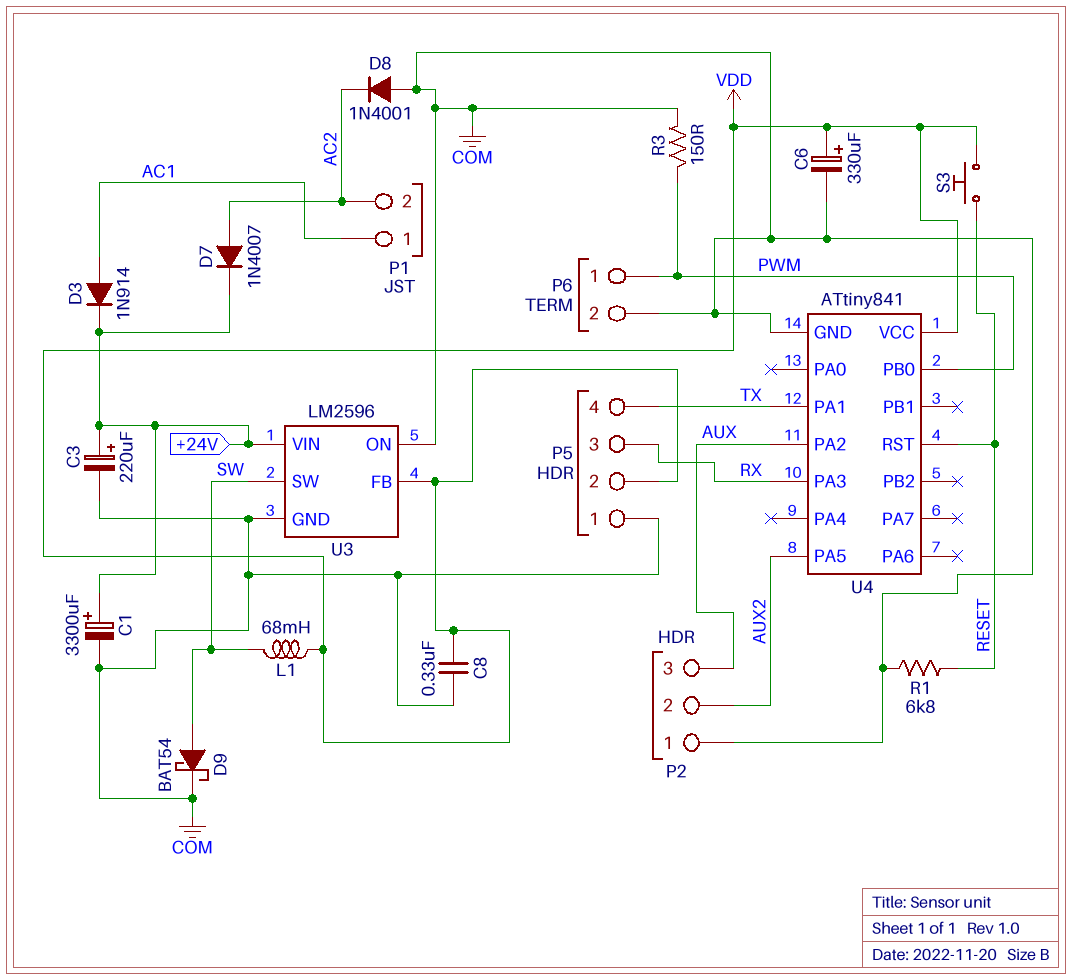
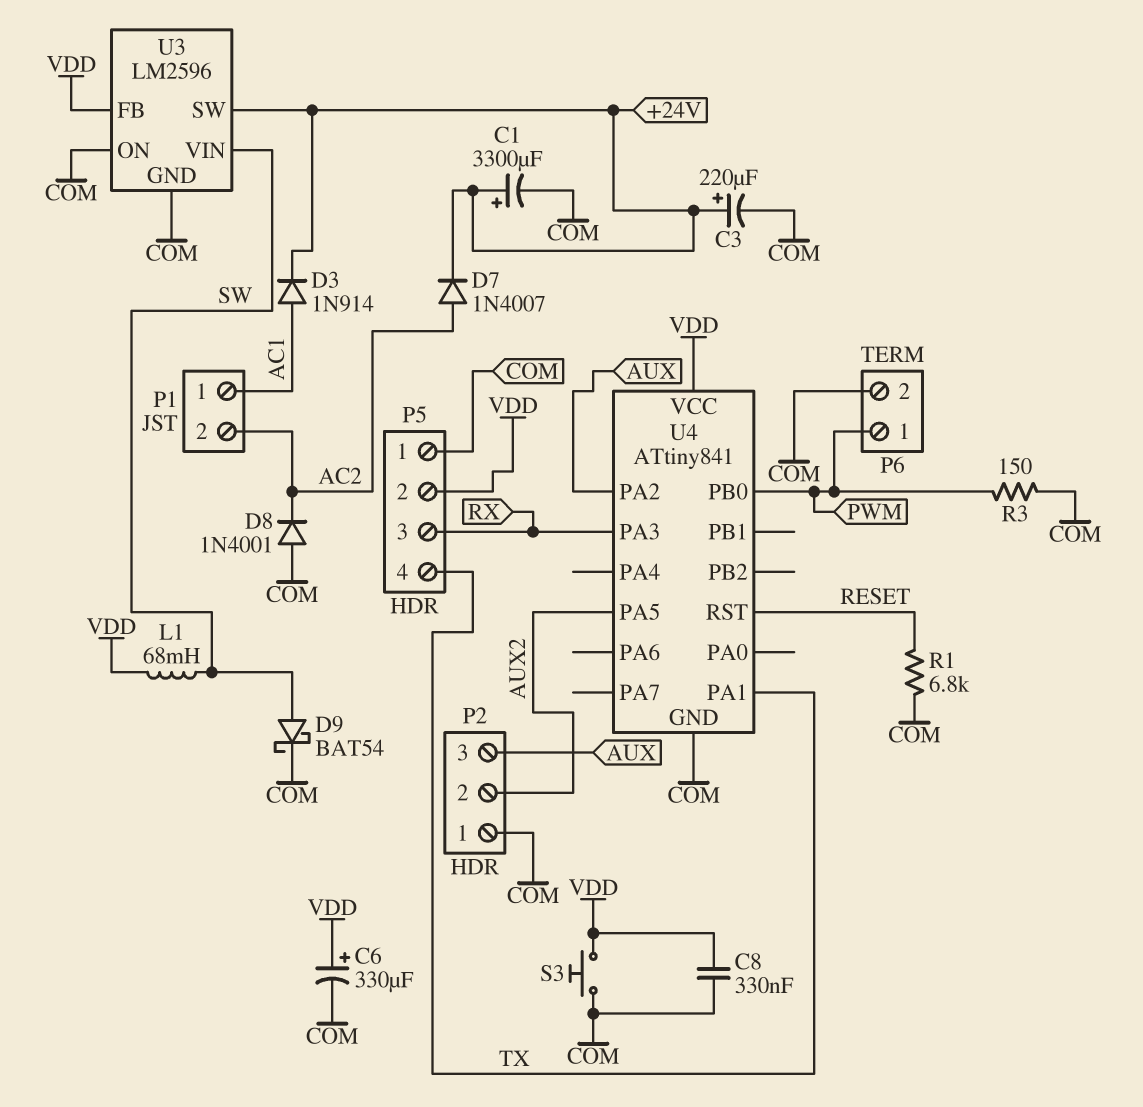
S3: button (RESET, VDD) -> button (COM, VDD)
U3 pin SW: SW -> +24V
U3 pin VIN: +24V -> SW

